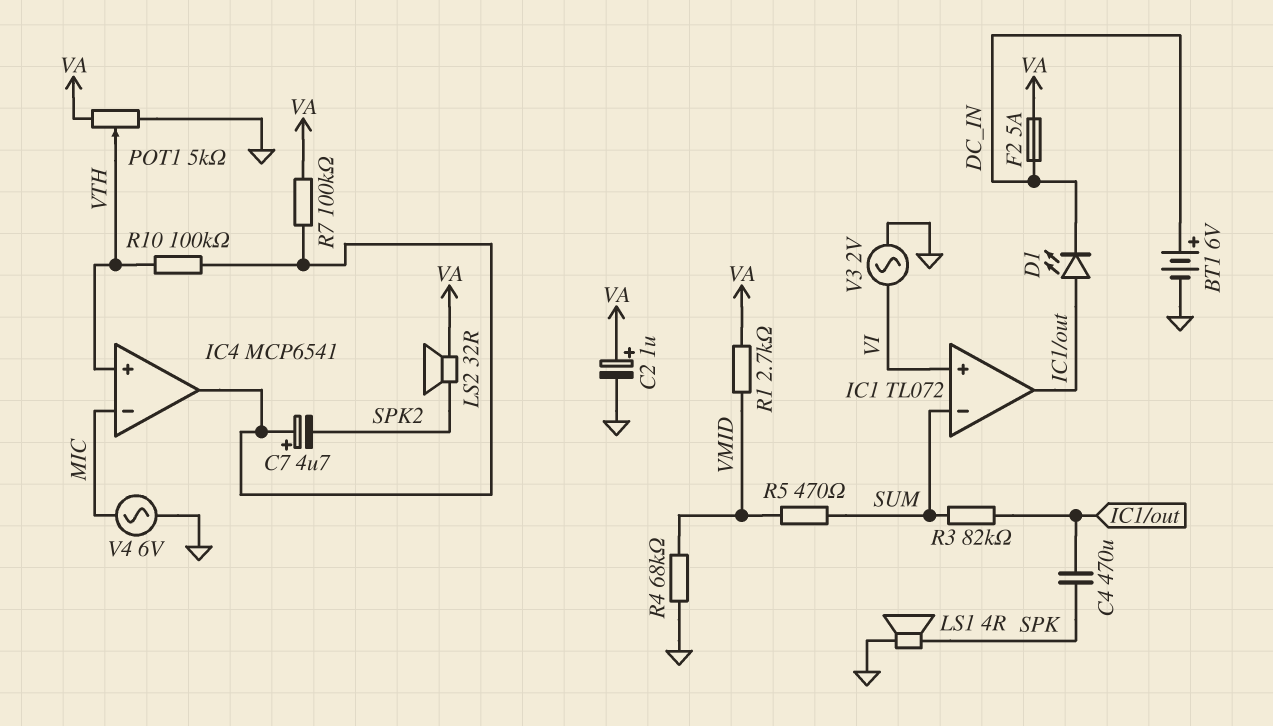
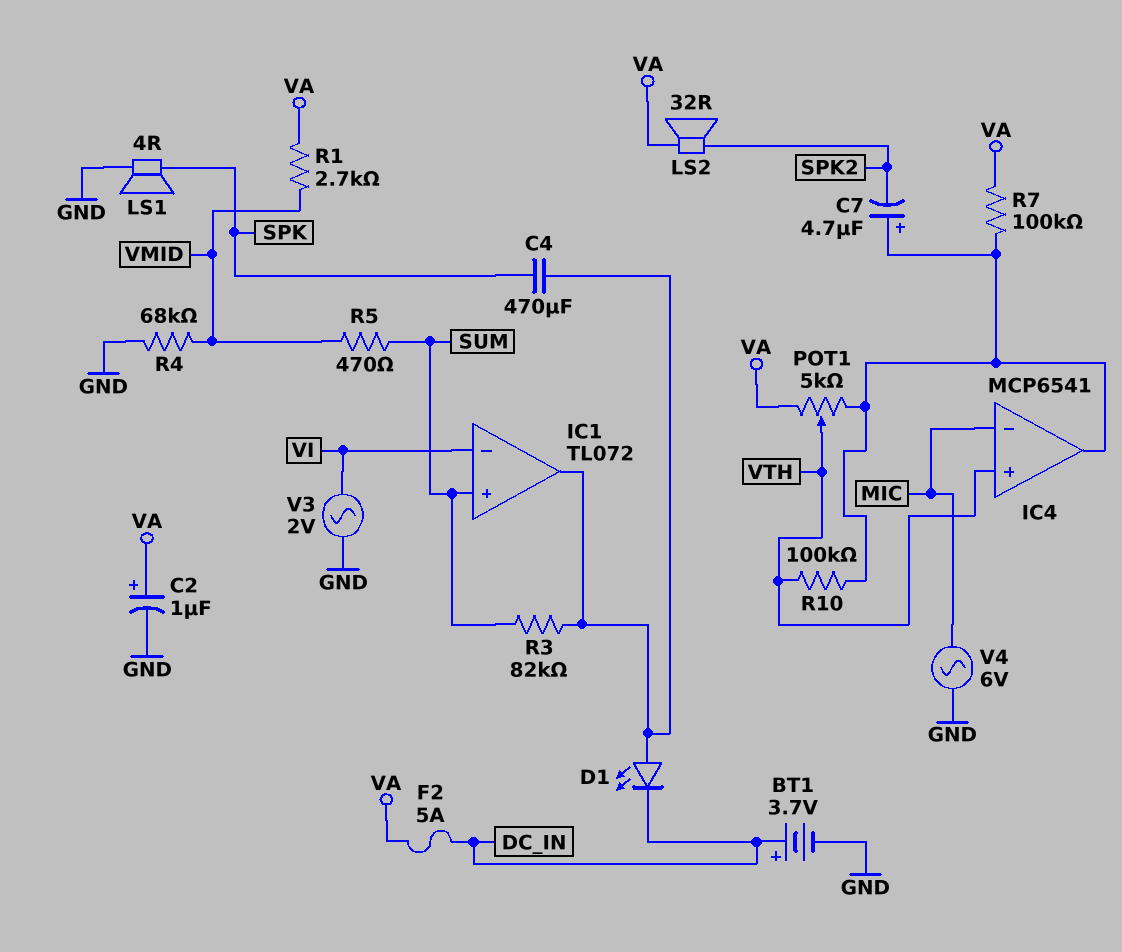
BT1: 6V (plus DC_IN, minus GND) -> 3.7V (plus DC_IN, minus GND)
IC1 pin in+: VI -> SUM
IC1 pin in-: SUM -> VI
POT1: 5k (GND, VA, wiper VTH) -> 5k (IC4/out, VA, wiper VTH)

